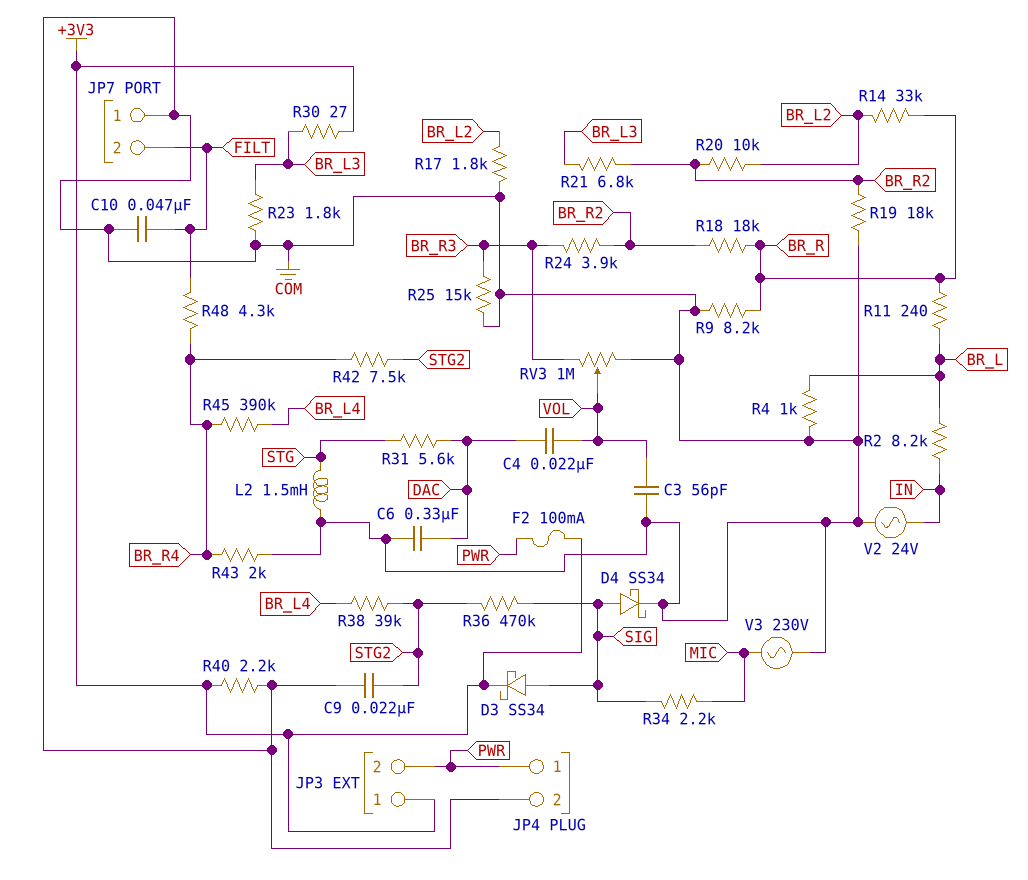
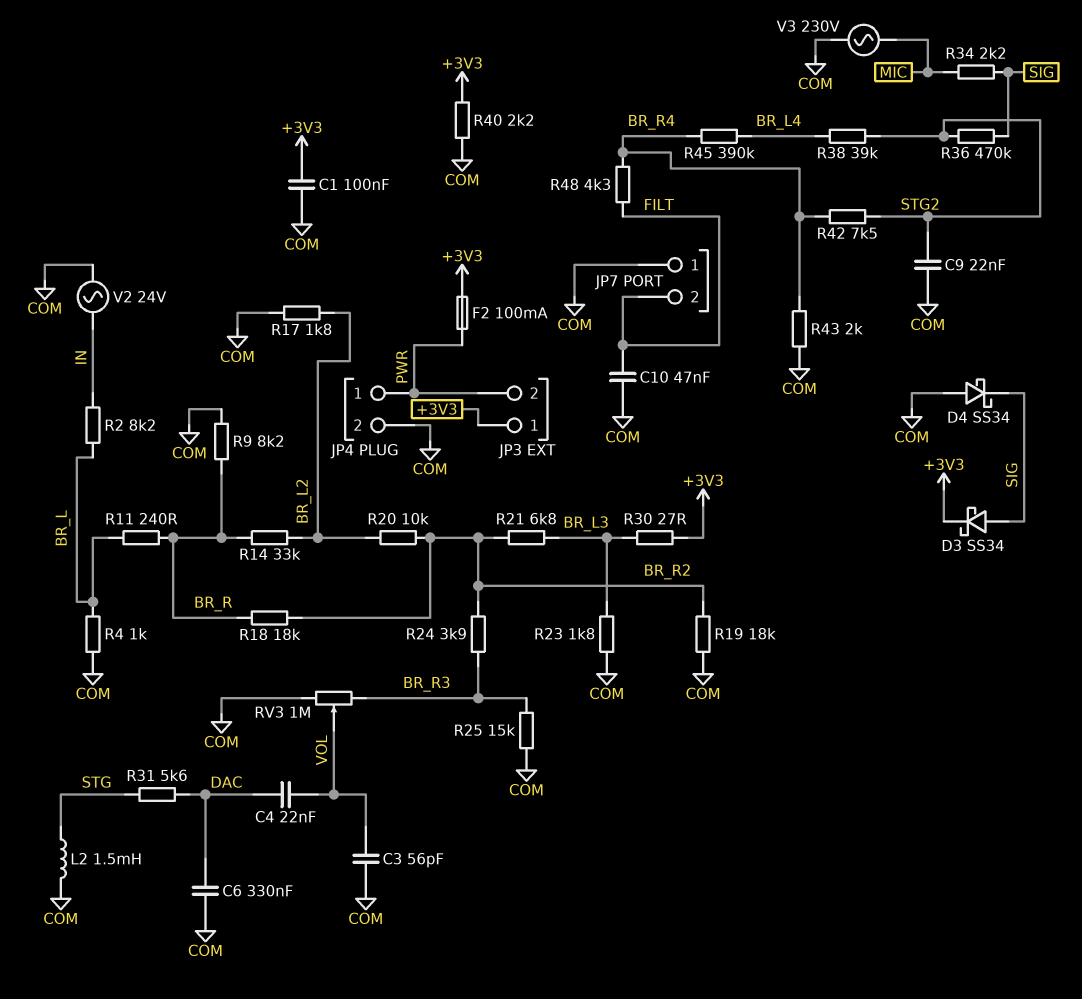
C1: none -> 100nF (+3V3, COM)
D4: schottky SS34 (A SIG, K COM) -> schottky SS34 (A COM, K SIG)

